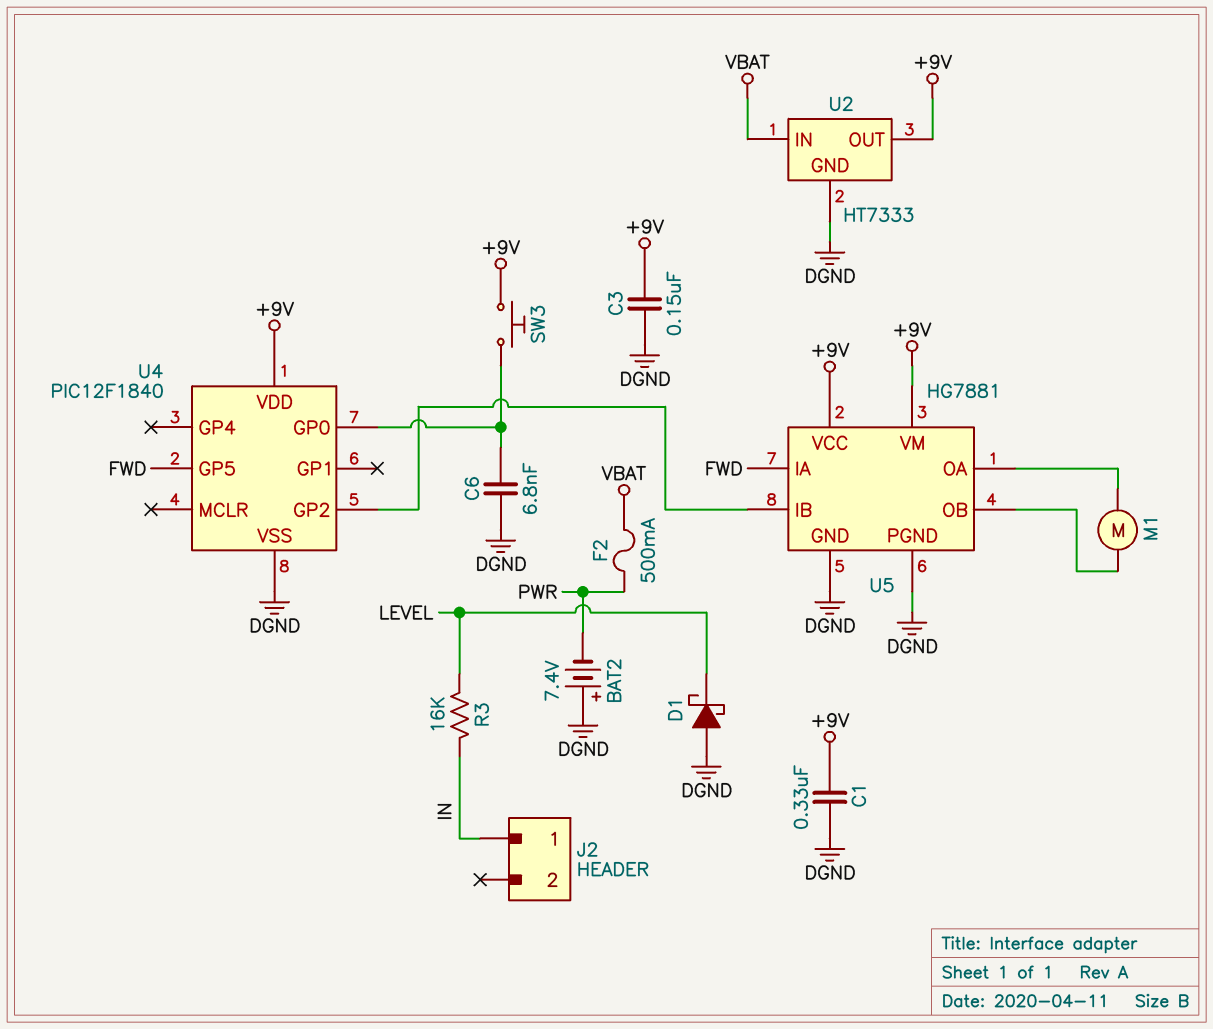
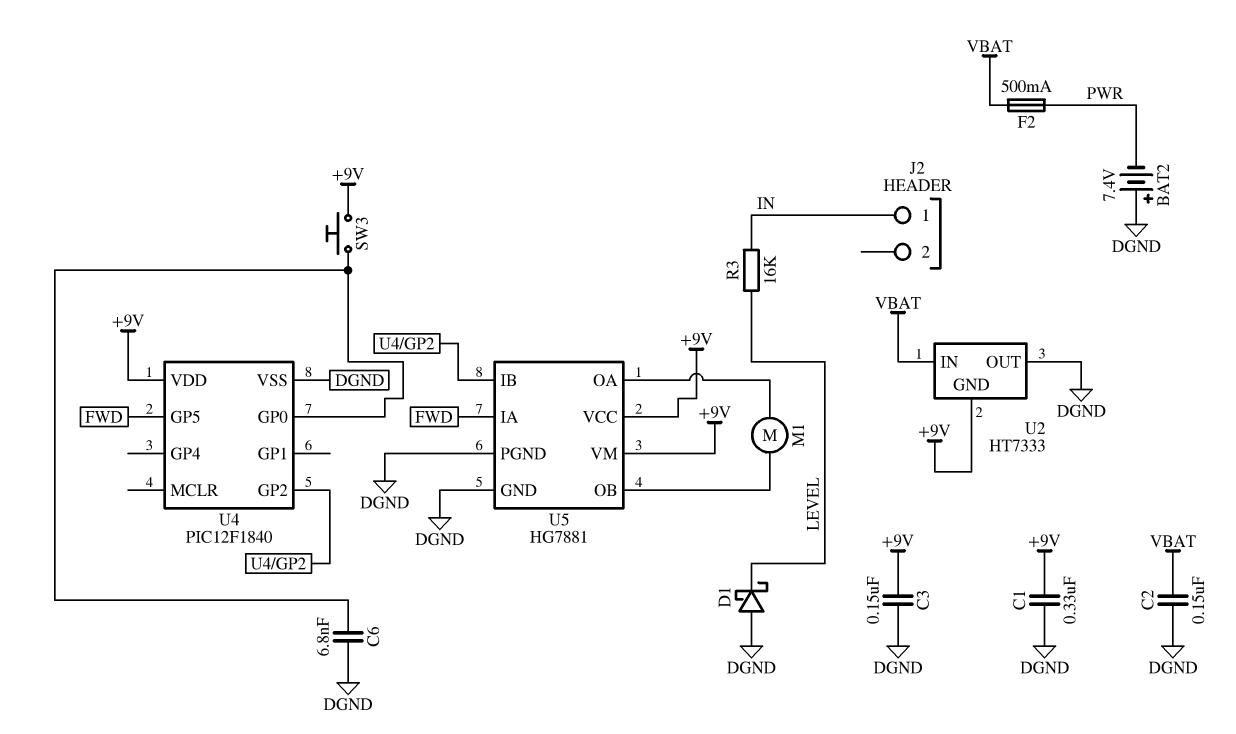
C2: none -> 150nF (DGND, VBAT)
U2 pin GND: DGND -> +9V
U2 pin OUT: +9V -> DGND

